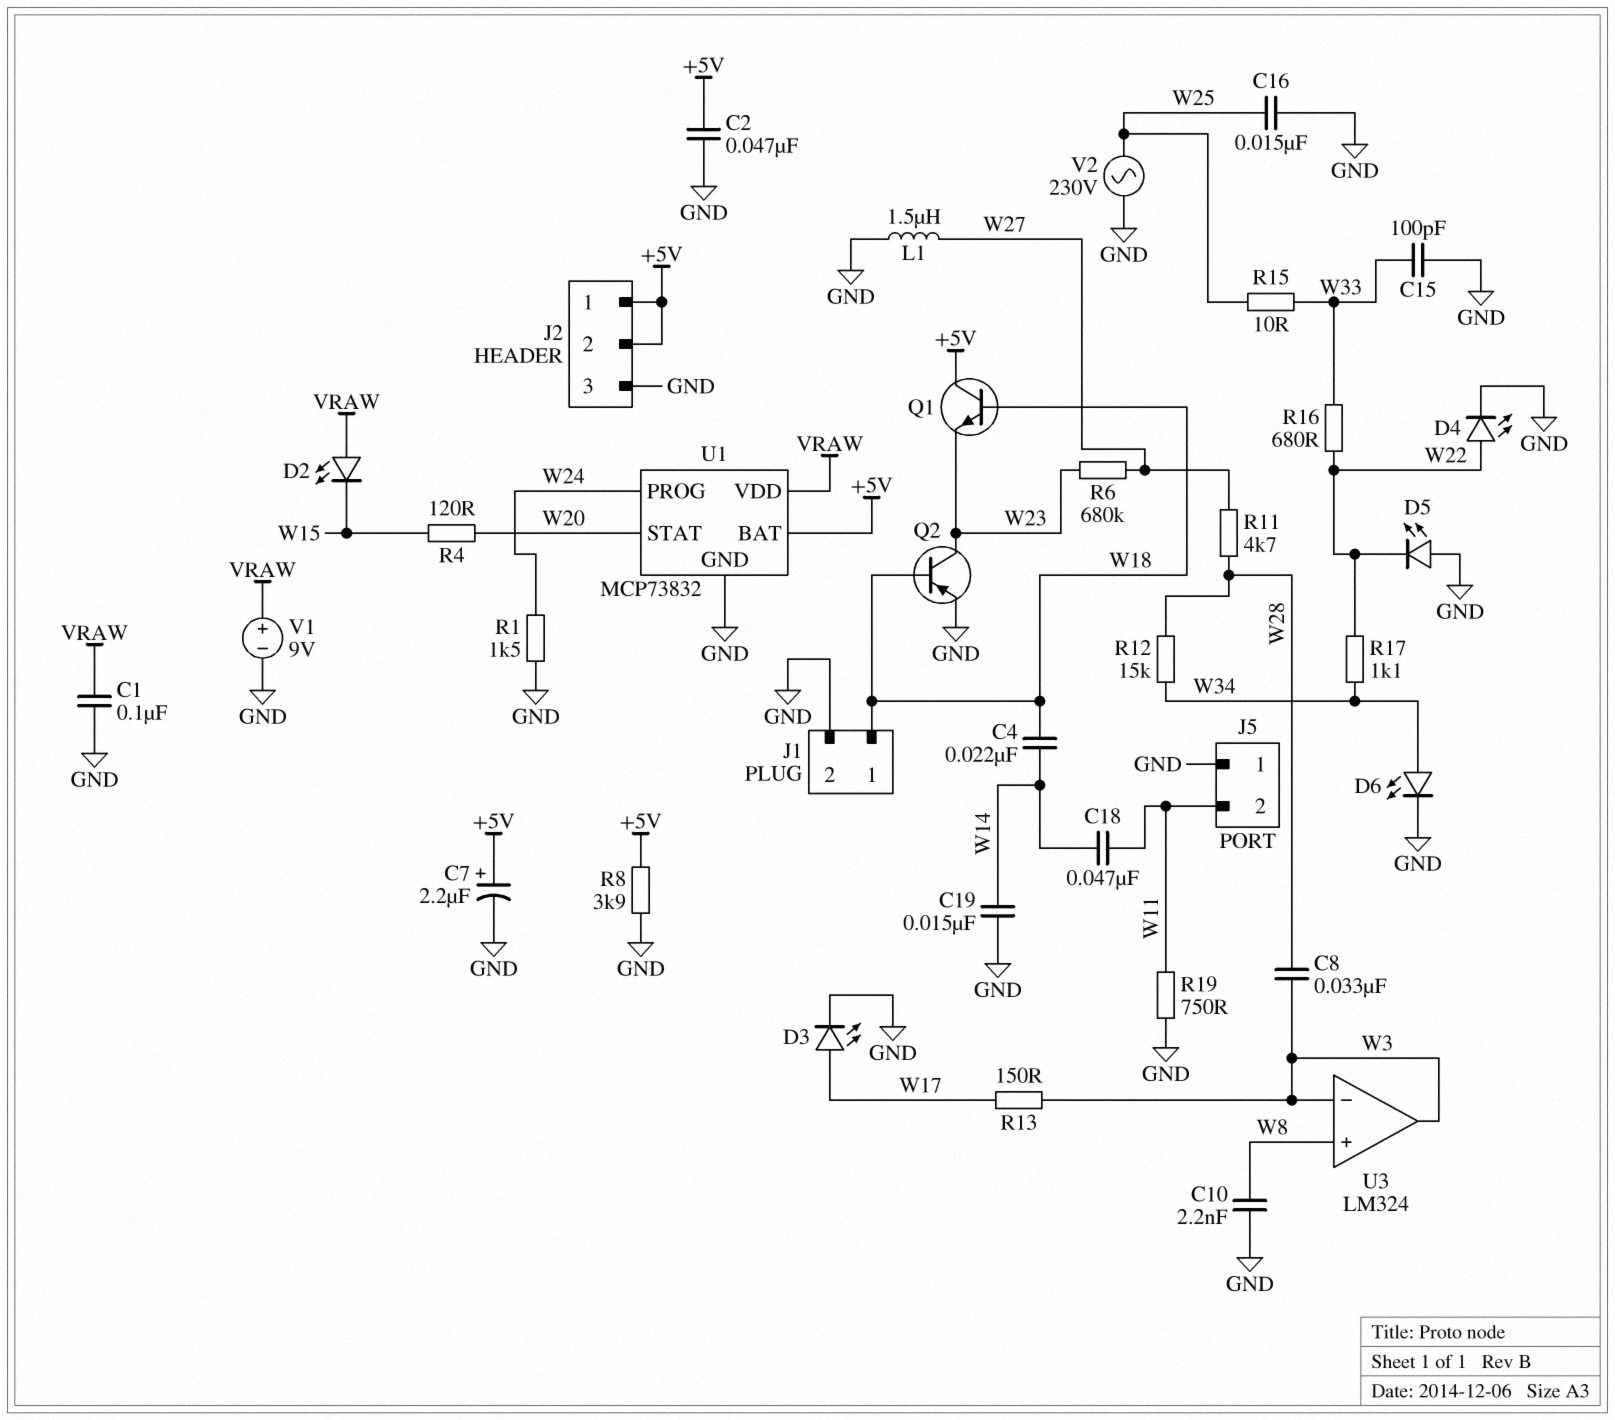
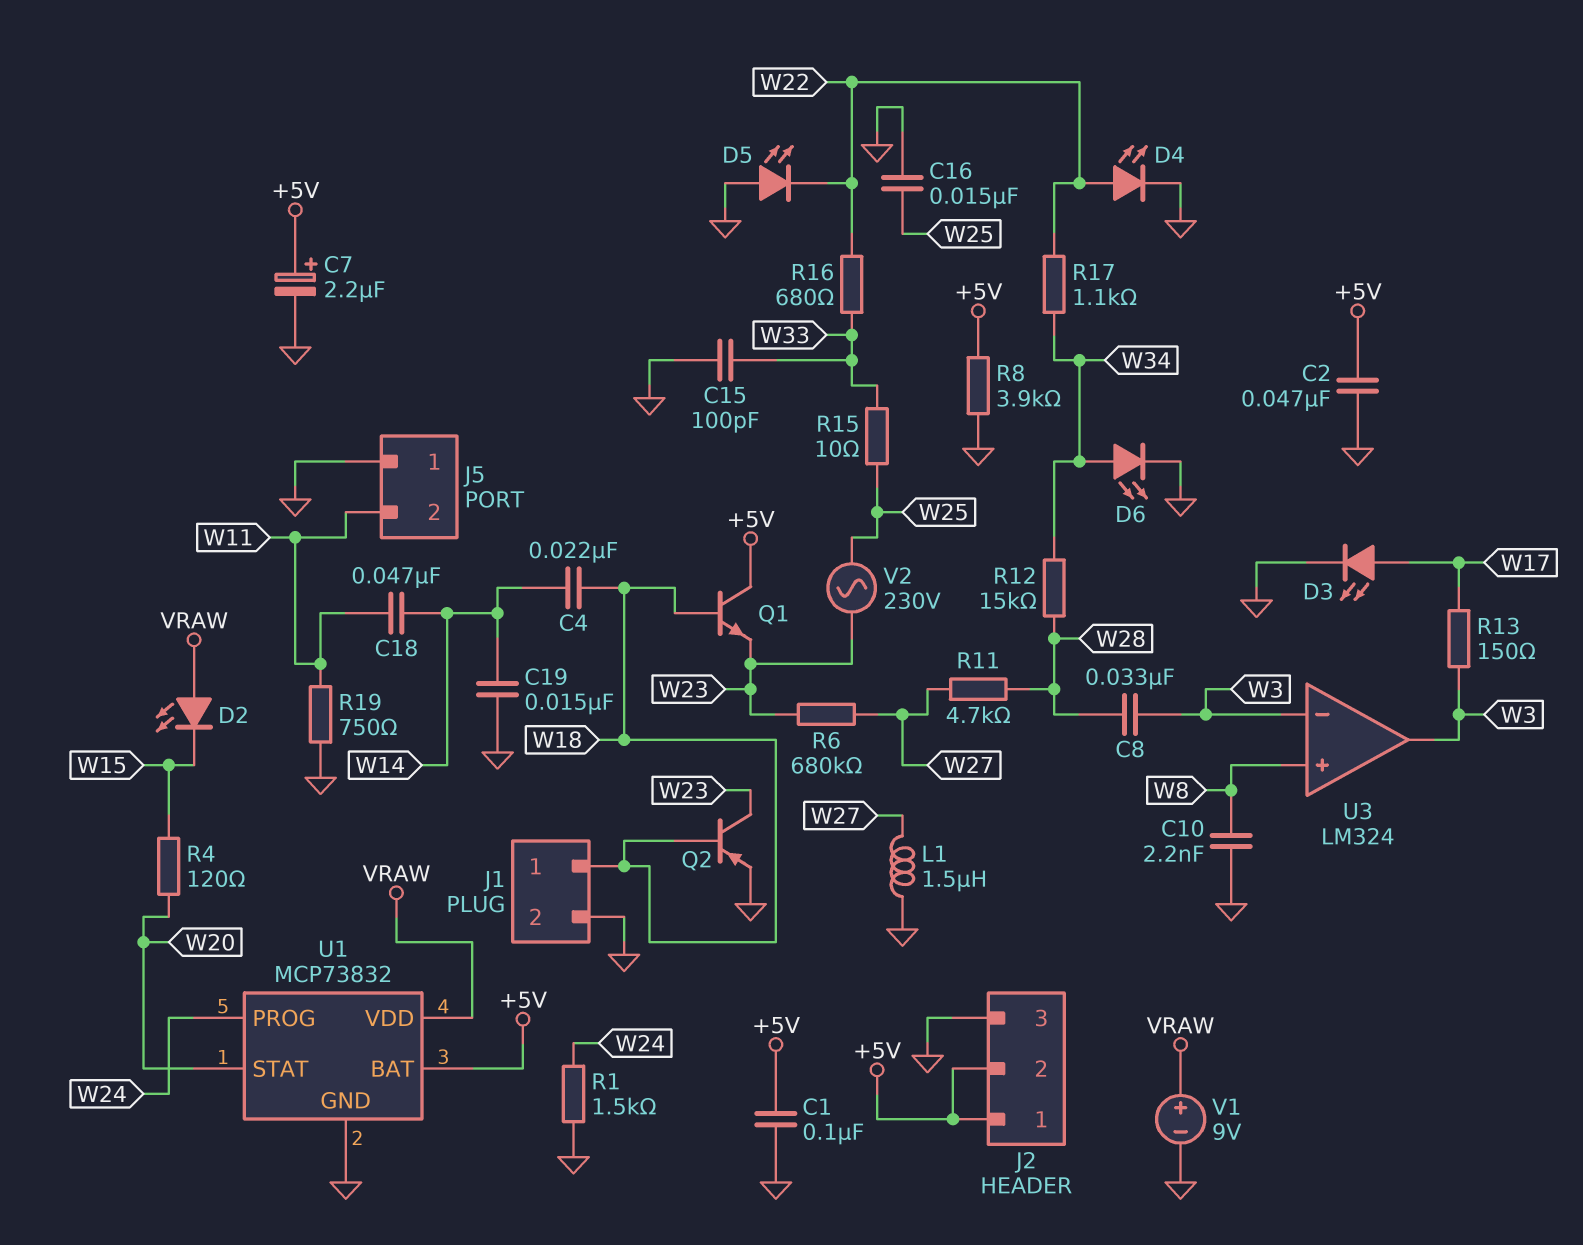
C1: 100nF (GND, VRAW) -> 100nF (+5V, GND)
V2: AC 230V (GND, W25) -> AC 230V (W23, W25)

